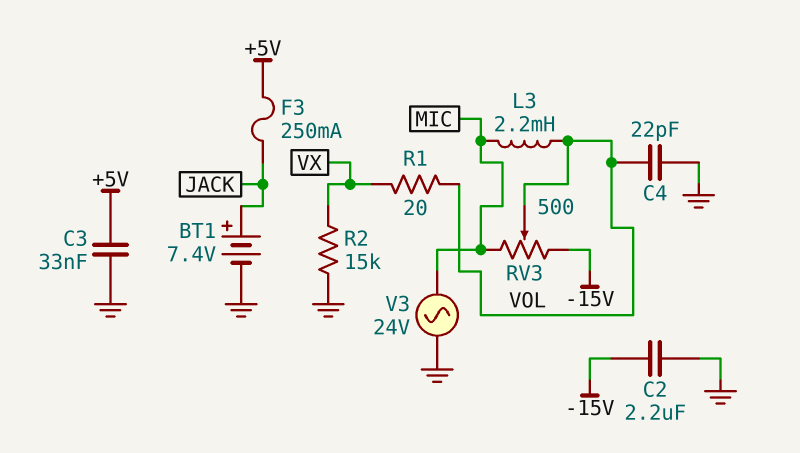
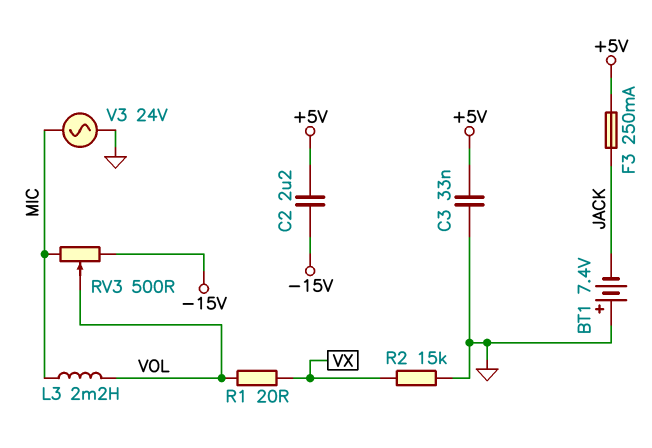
BT1: 7.4V (plus JACK, minus GND) -> 7.4V (plus GND, minus JACK)
C2: 2.2uF (-15V, GND) -> 2.2uF (+5V, -15V)
C4: 22pF (GND, VOL) -> none

